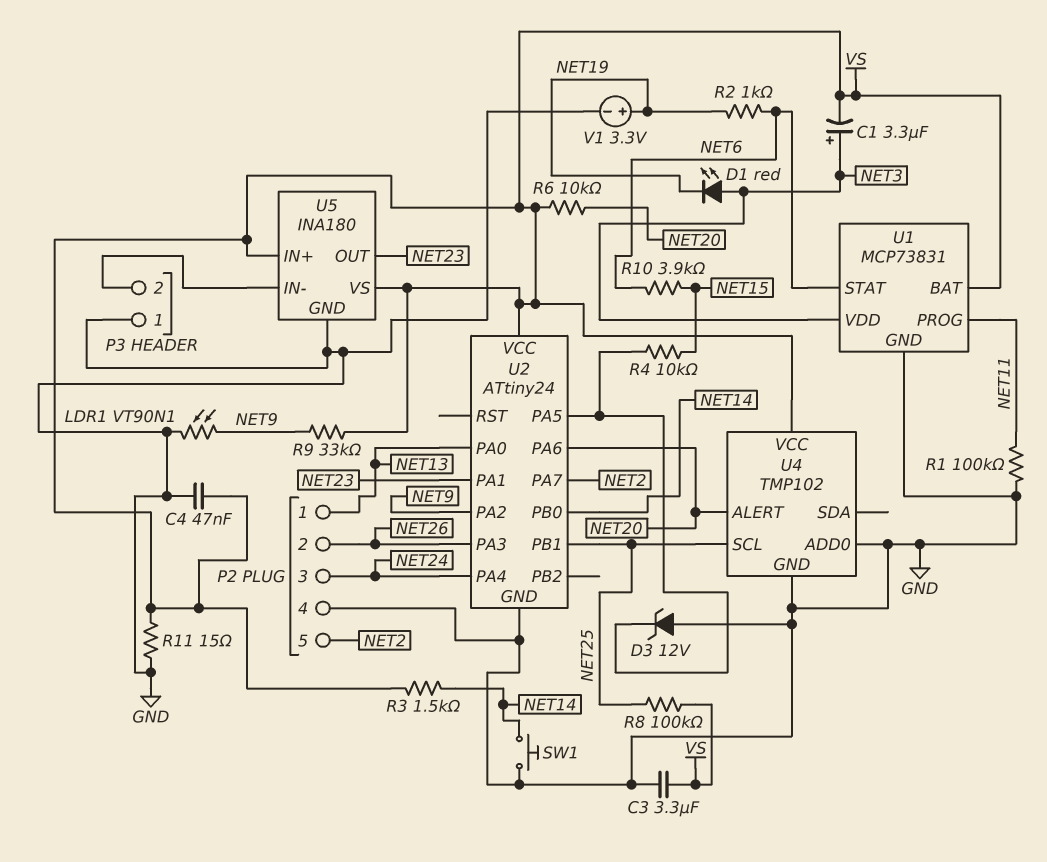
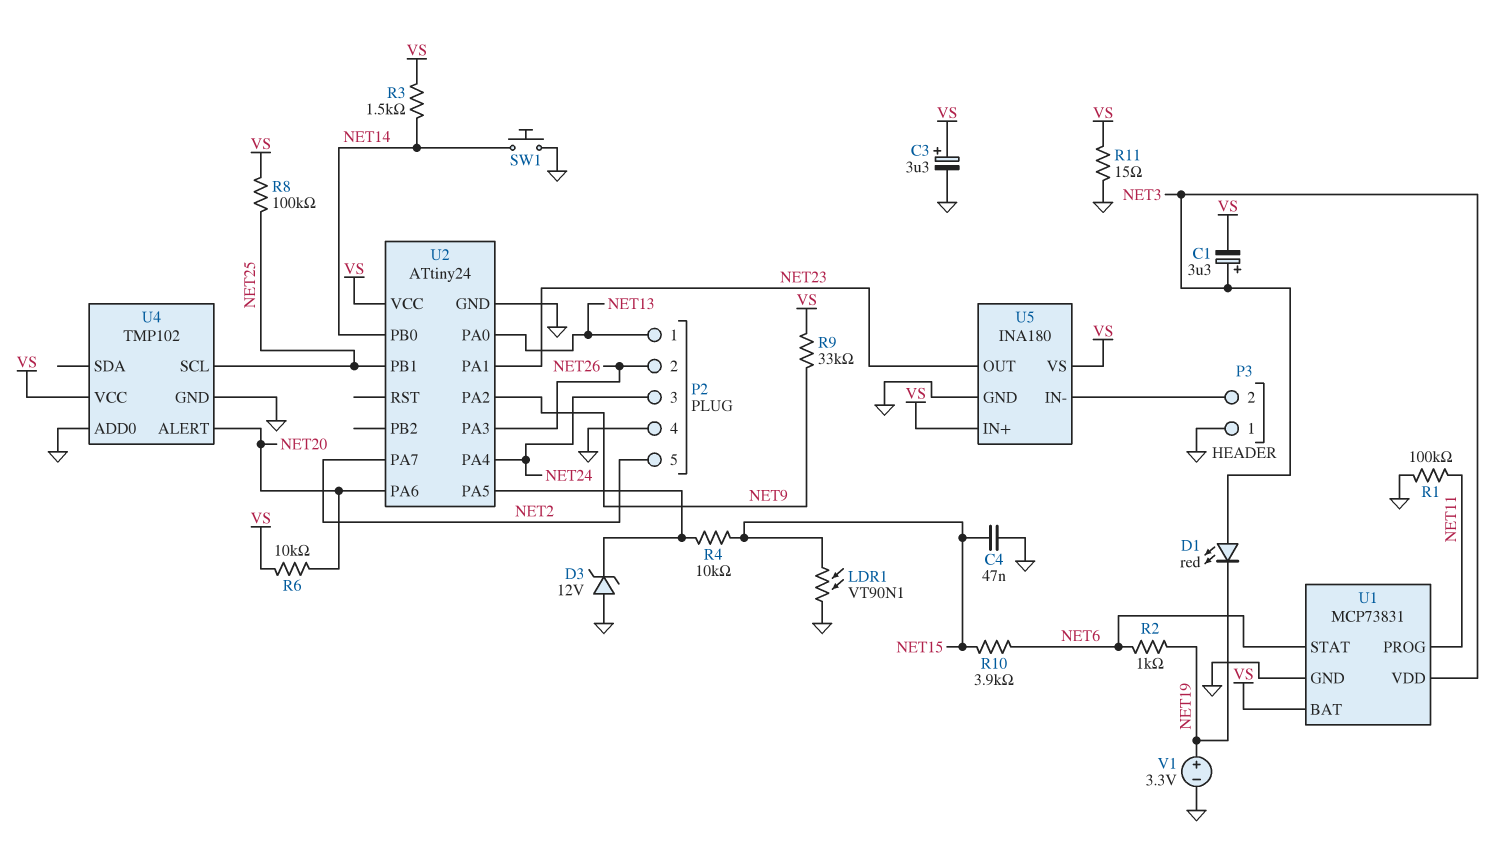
C3: 3.3uF (GND, VS) -> 3.3uF (plus VS, minus GND)
C4: 47nF (GND, VS) -> 47nF (GND, NET15)
LDR1: VT90N1 (GND, NET9) -> VT90N1 (GND, NET15)

